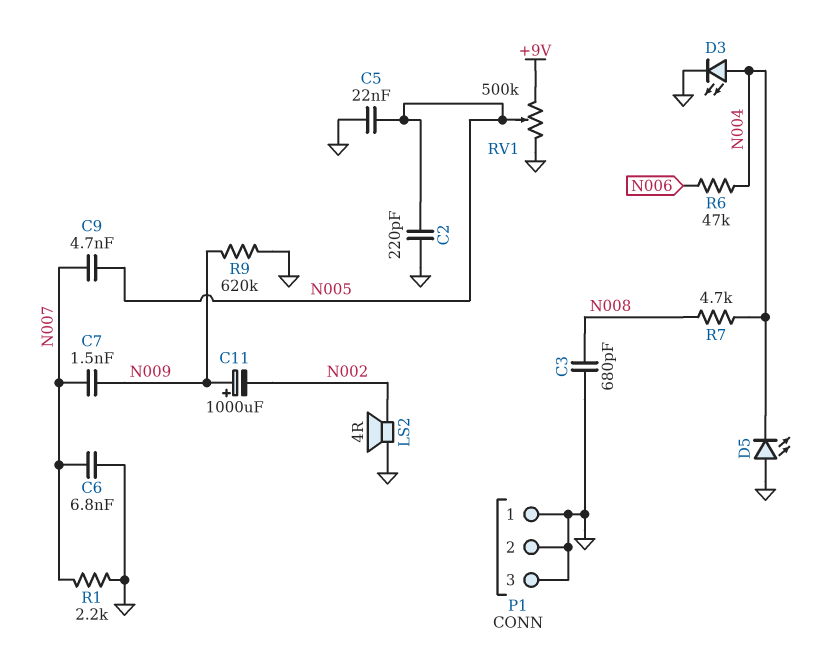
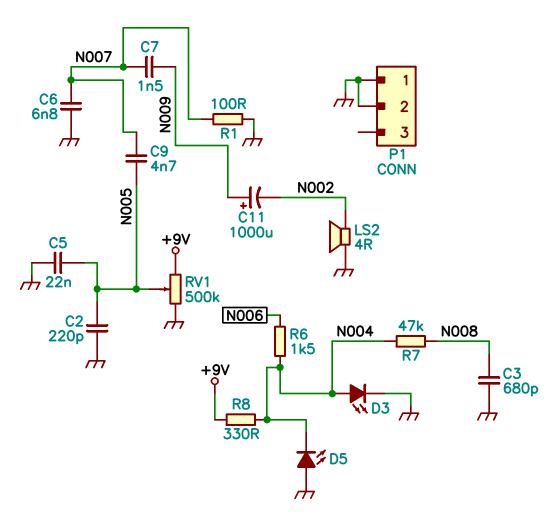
P1 pin 3: GND -> none
R1: 2.2k (GND, N007) -> 100 (GND, N007)
R6: 47k (N004, N006) -> 1.5k (N004, N006)
R7: 4.7k (N004, N008) -> 47k (N004, N008)
R8: none -> 330 (+9V, N004)
R9: 620k (GND, N009) -> none

